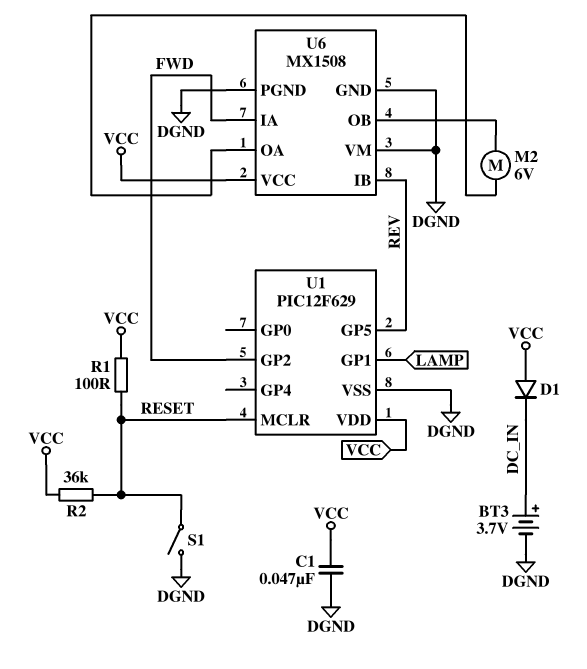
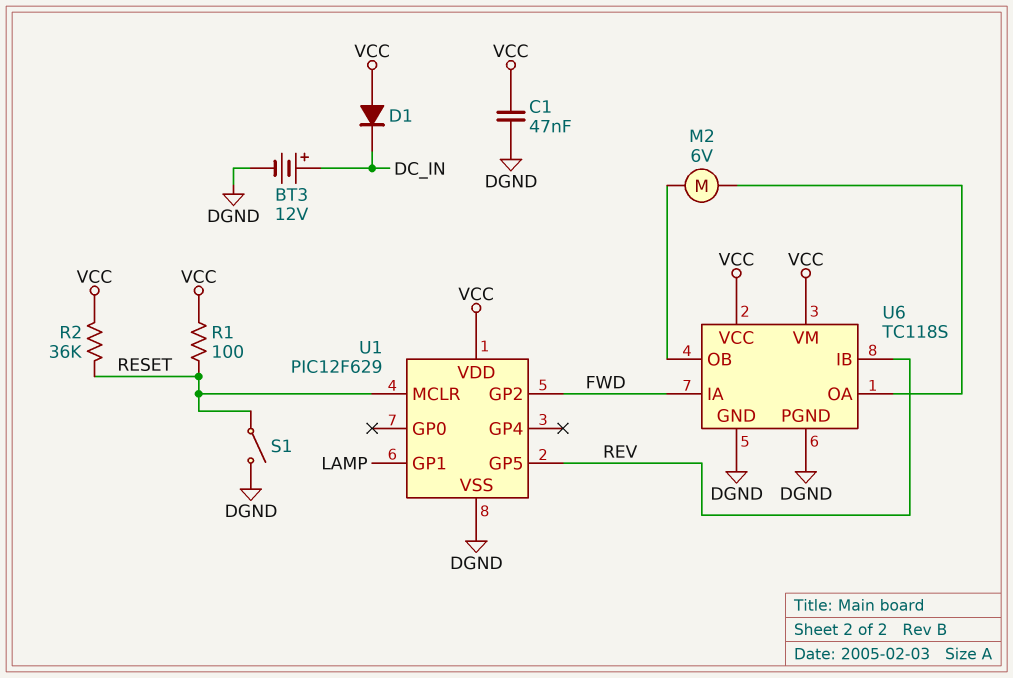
BT3: 3.7V (plus DC_IN, minus DGND) -> 12V (plus DC_IN, minus DGND)
U6: MX1508 -> TC118S
U6 pin VM: DGND -> VCC

